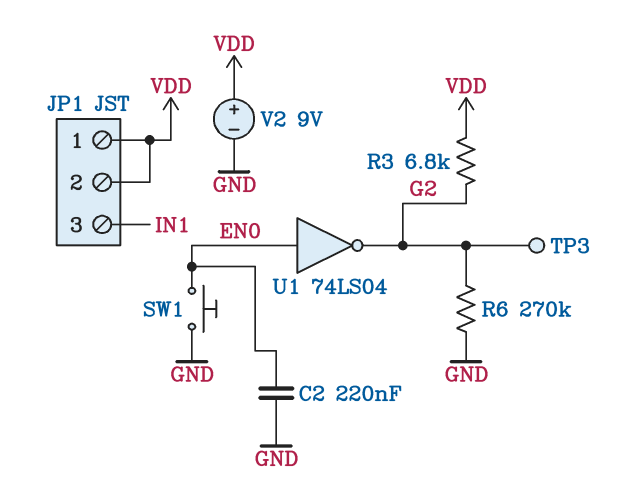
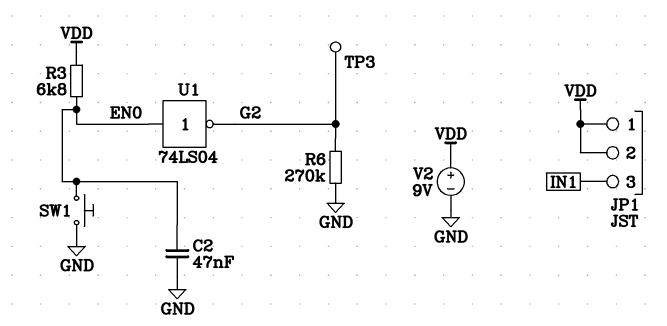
C2: 220nF (EN0, GND) -> 47nF (EN0, GND)
R3: 6.8k (G2, VDD) -> 6.8k (EN0, VDD)

